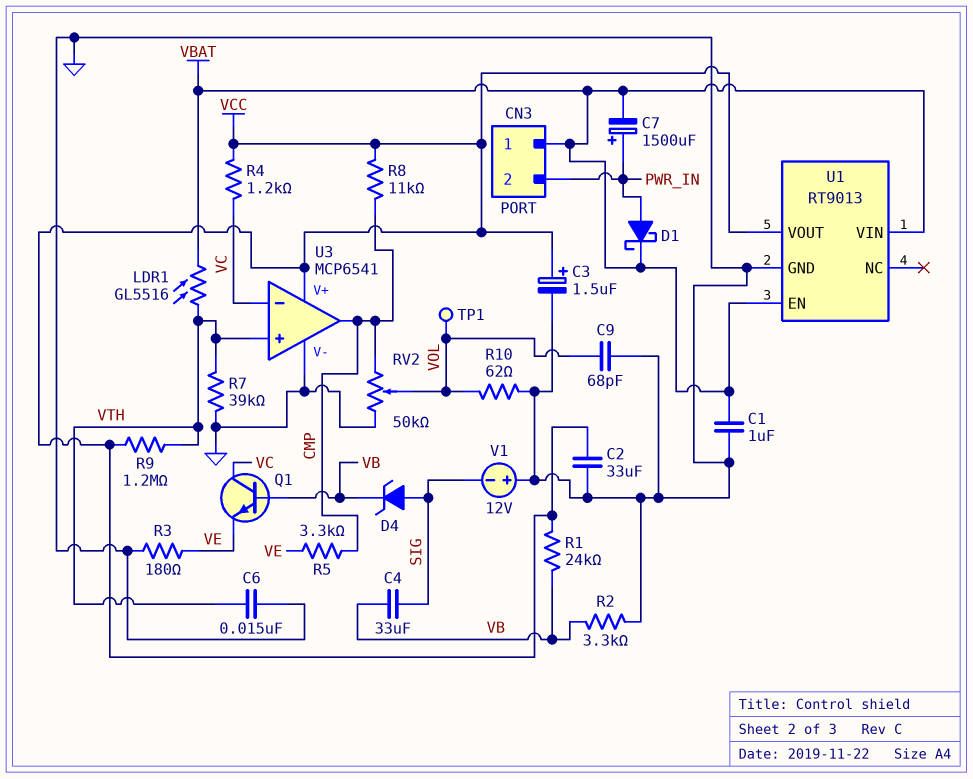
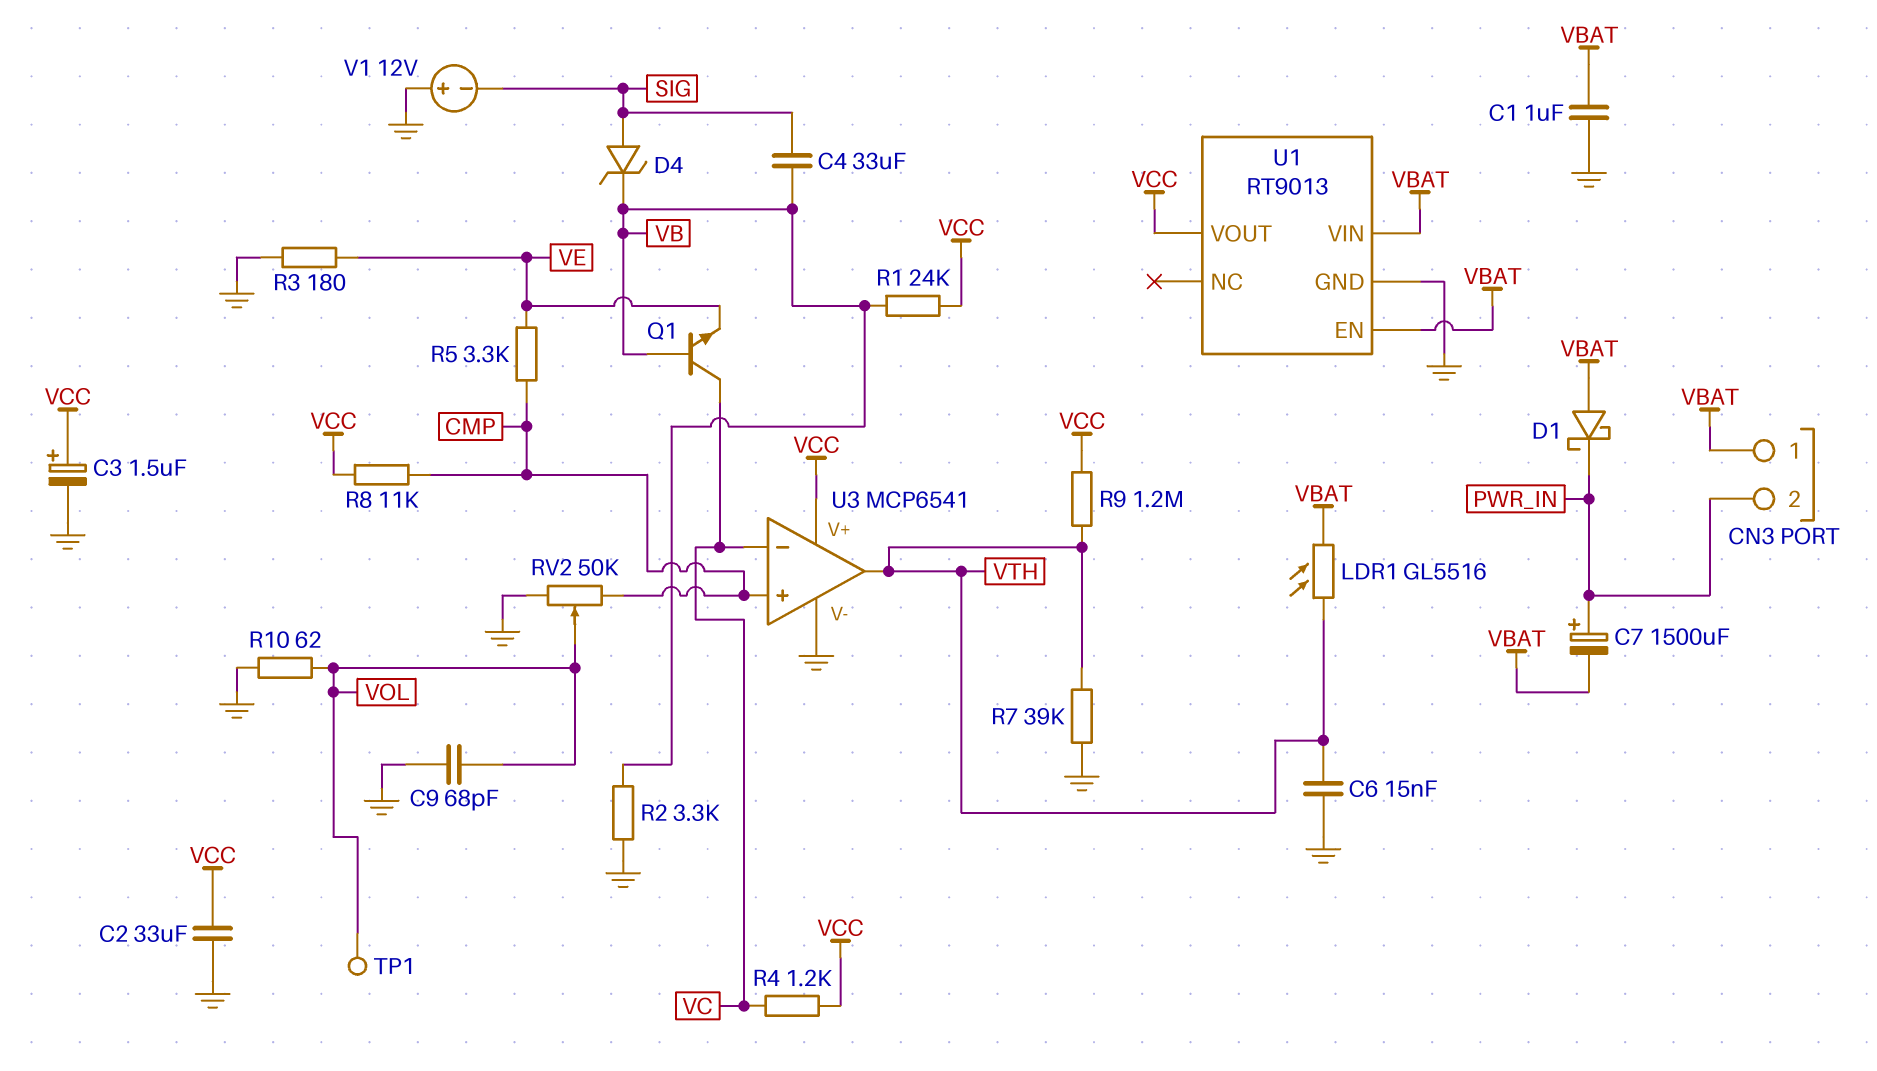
D1: schottky (A PWR_IN, K VBAT) -> schottky (A VBAT, K PWR_IN)
U3 pin in+: VTH -> CMP
U3 pin out: CMP -> VTH

